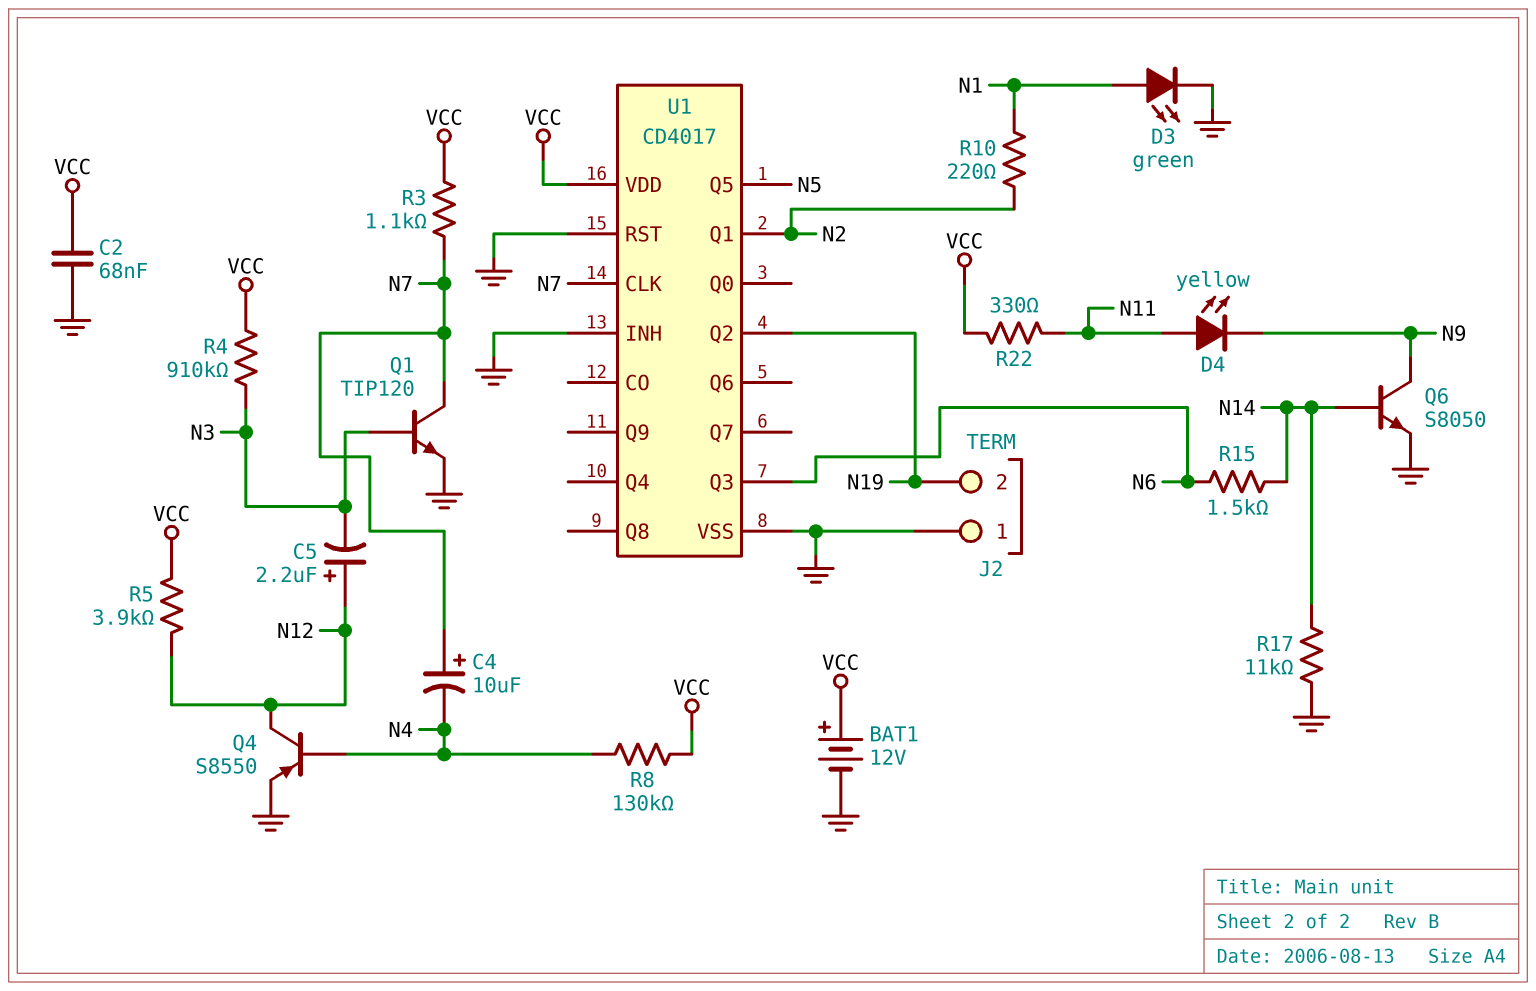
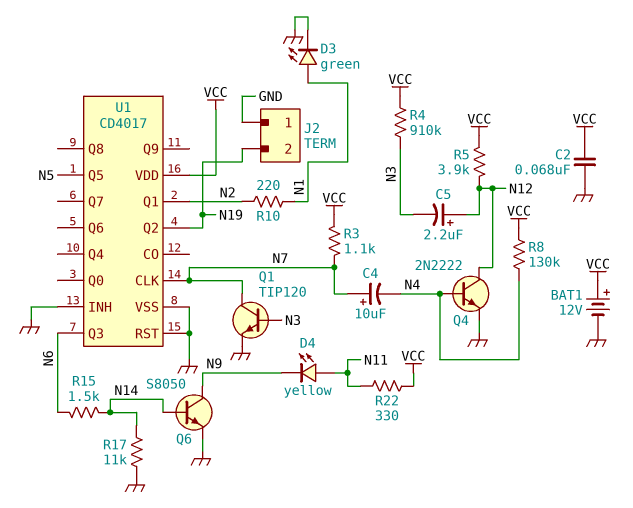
Q4: PNP S8550 (B N4, C N12, E GND) -> NPN 2N2222 (B N4, C N12, E GND)

